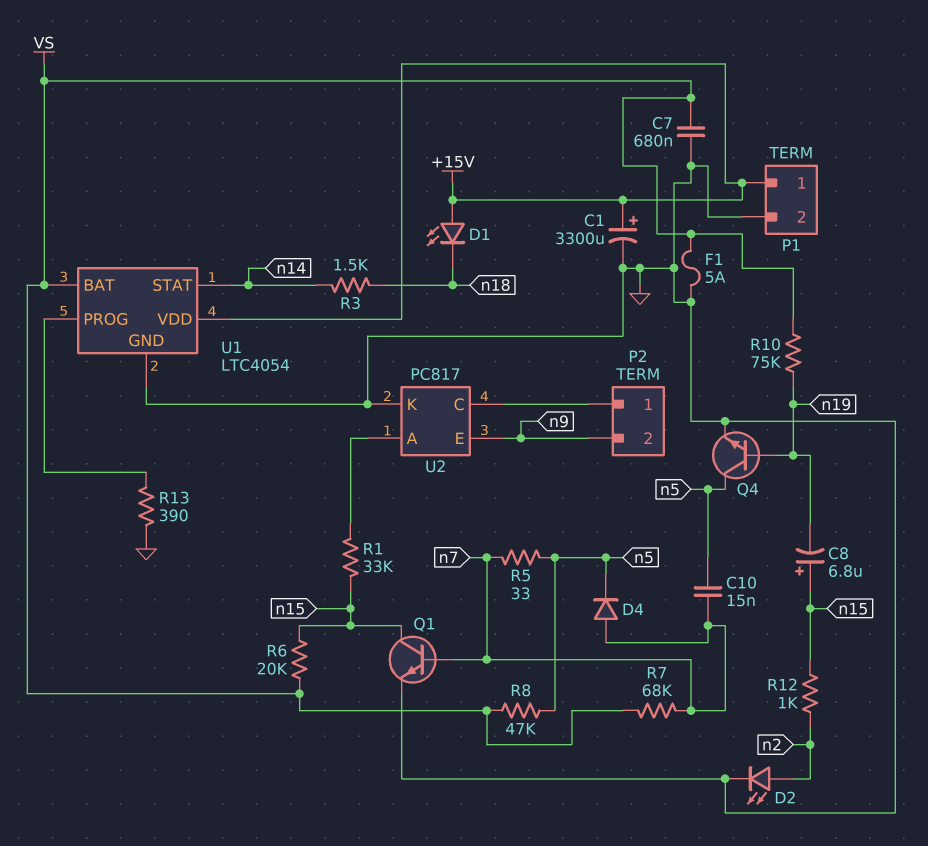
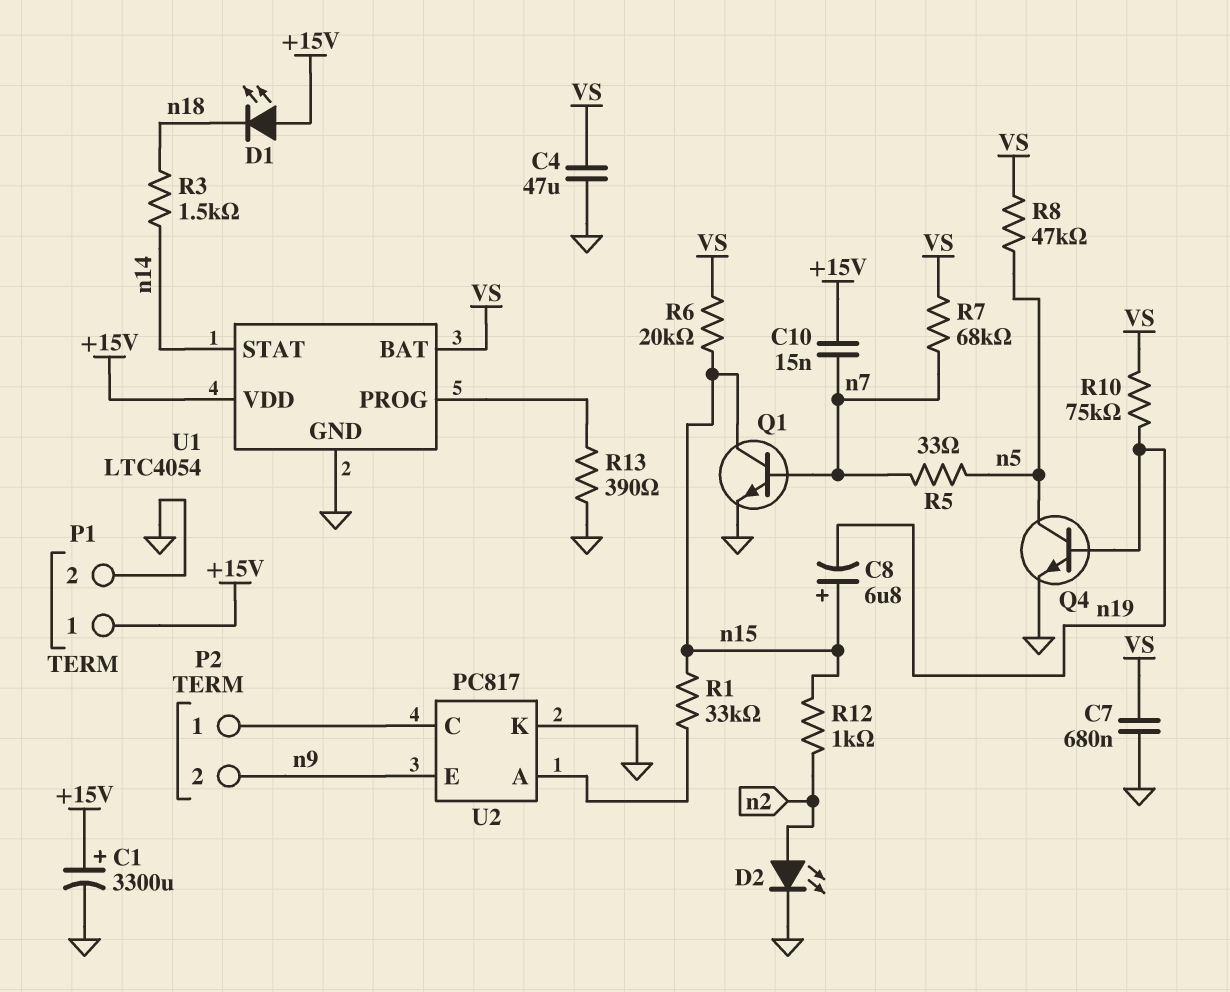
C4: none -> 47uF (GND, VS)
C10: 15nF (n5, n7) -> 15nF (+15V, n7)
D4: diode (A n7, K n5) -> none
F1: 5A (GND, VS) -> none

